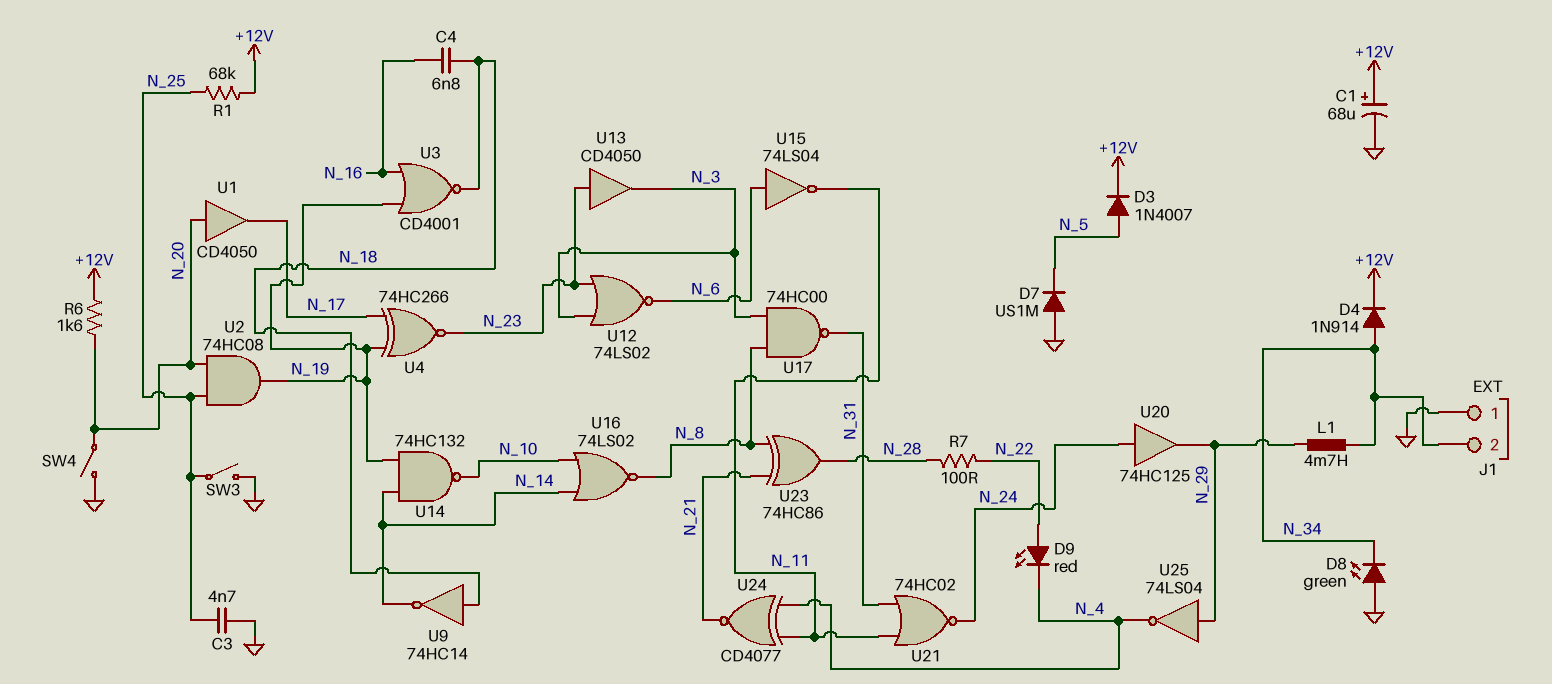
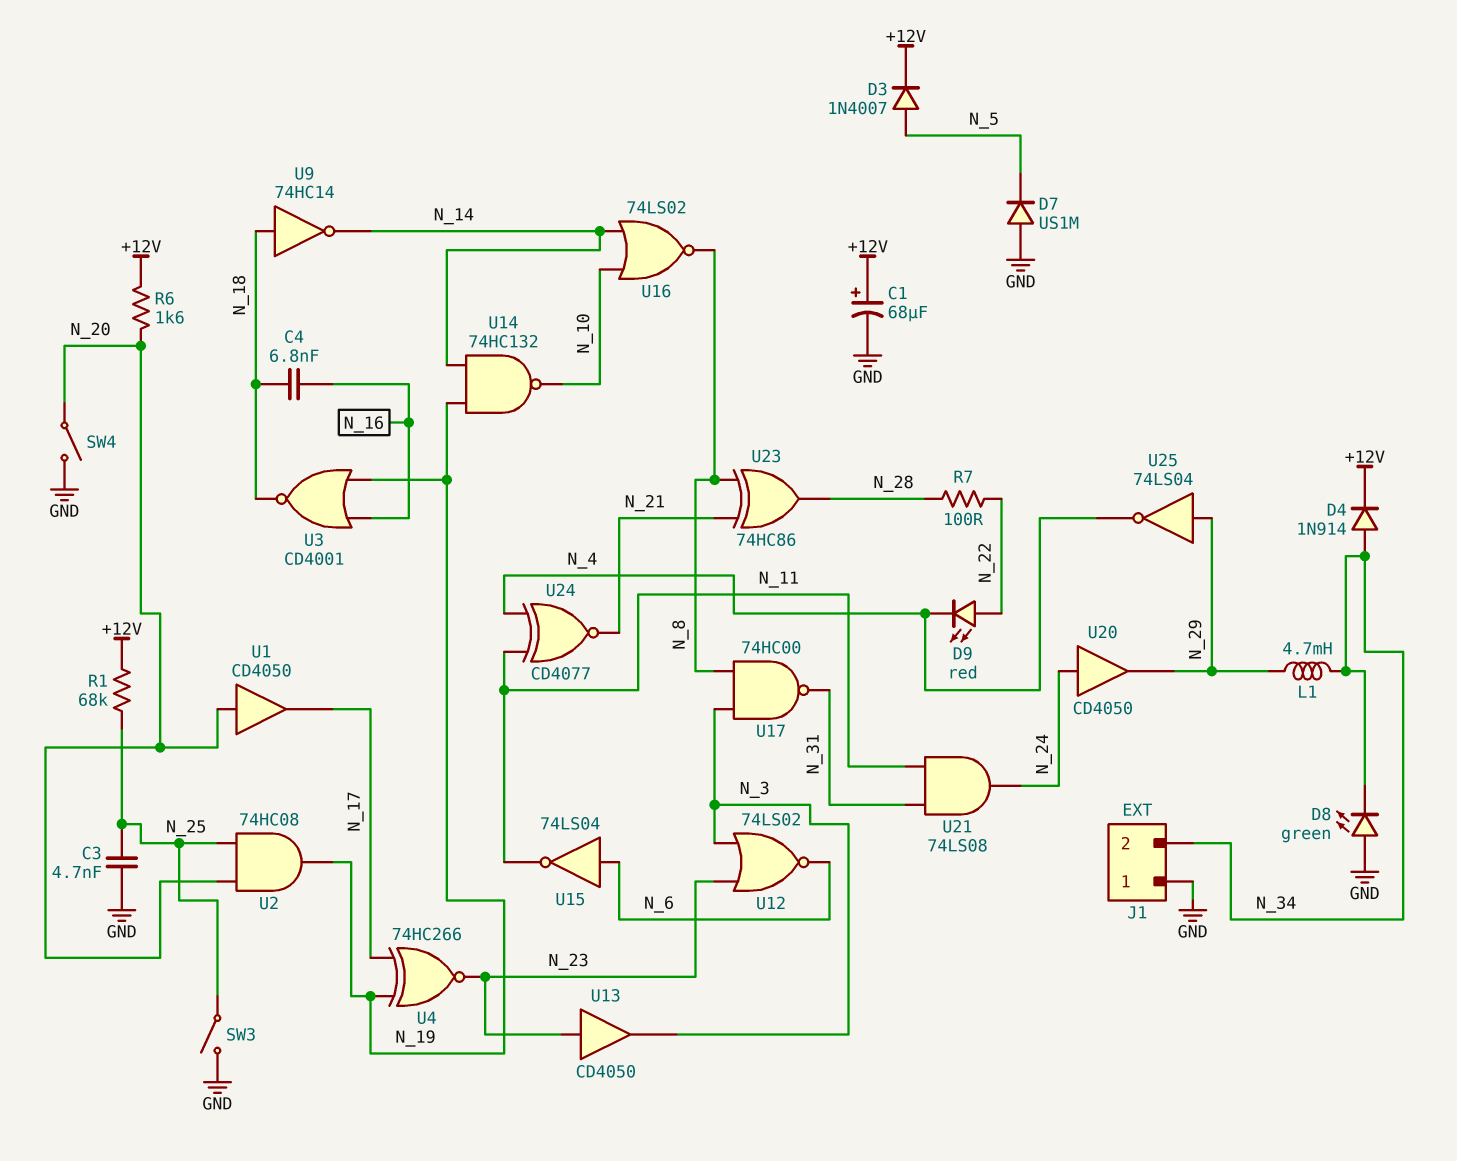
U20: buffer 74HC125 (in N_24, out N_29) -> buffer CD4050 (in N_24, out N_29)
U21: NOR 74HC02 (in N_11, in N_31, out N_24) -> AND 74LS08 (in N_11, in N_31, out N_24)

